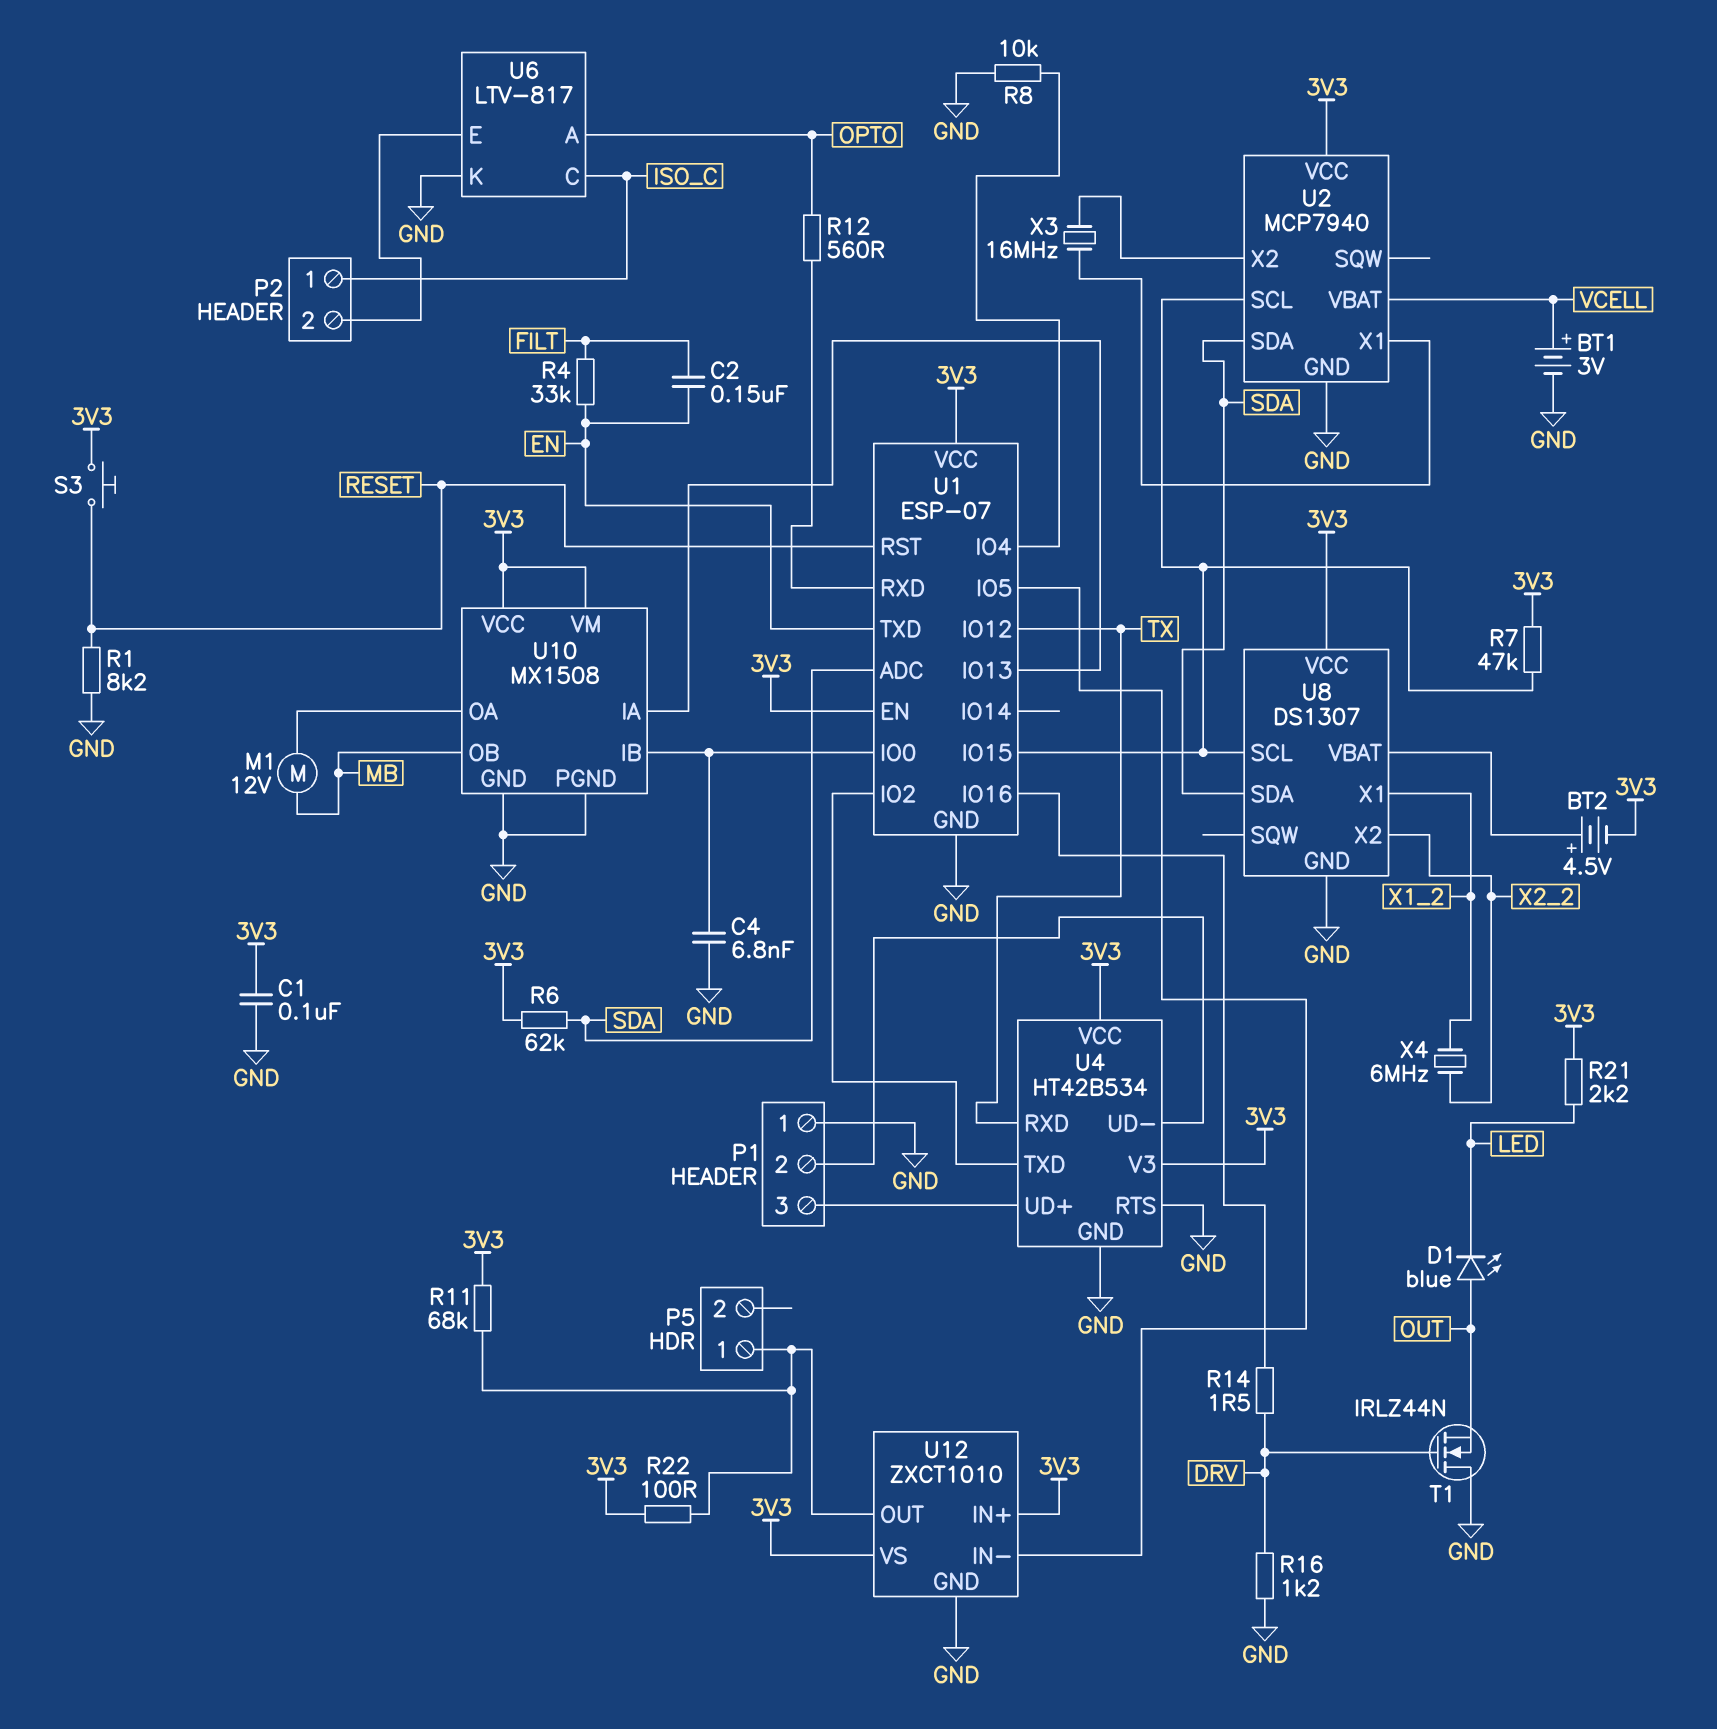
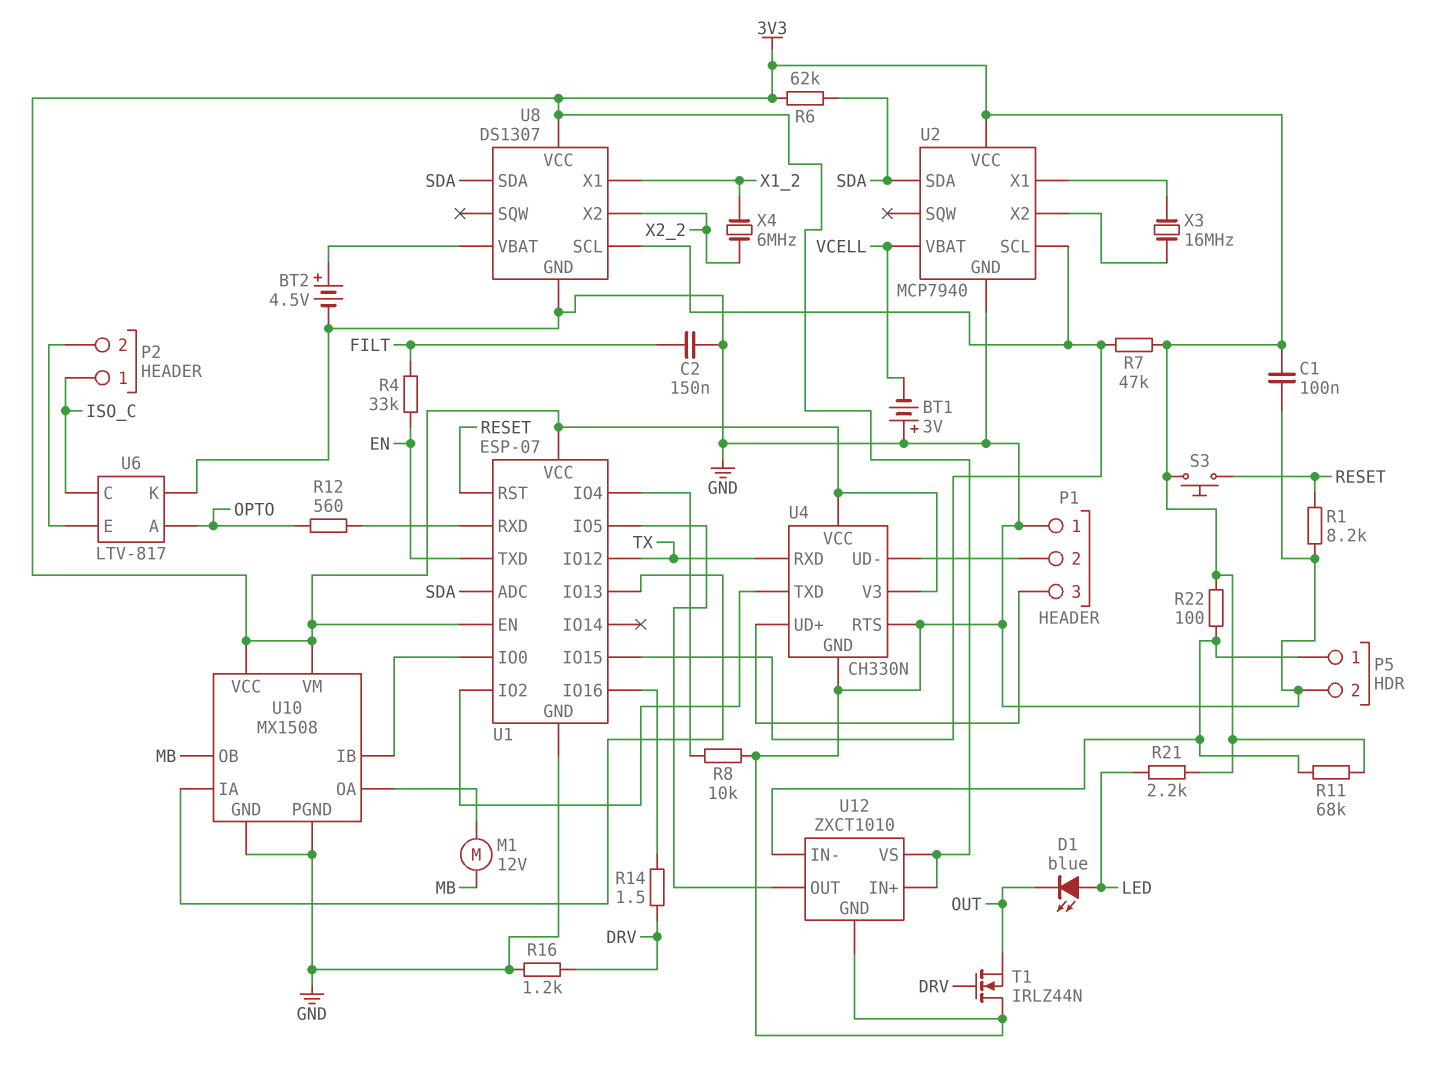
BT1: 3V (plus VCELL, minus GND) -> 3V (plus GND, minus VCELL)
BT2: 4.5V (plus U8/VBAT, minus 3V3) -> 4.5V (plus U8/VBAT, minus GND)
C2: 150nF (EN, FILT) -> 150nF (FILT, GND)
C4: 6.8nF (GND, U1/IO0) -> none
D1: LED blue (A OUT, K LED) -> LED blue (A LED, K OUT)
P5 pin 2: none -> GND
U4: HT42B534 -> CH330N
U12 pin IN-: U1/IO5 -> P5/1
U12 pin OUT: P5/1 -> U1/IO5

